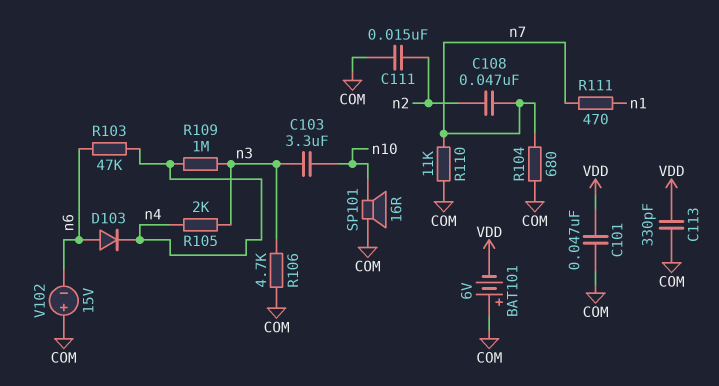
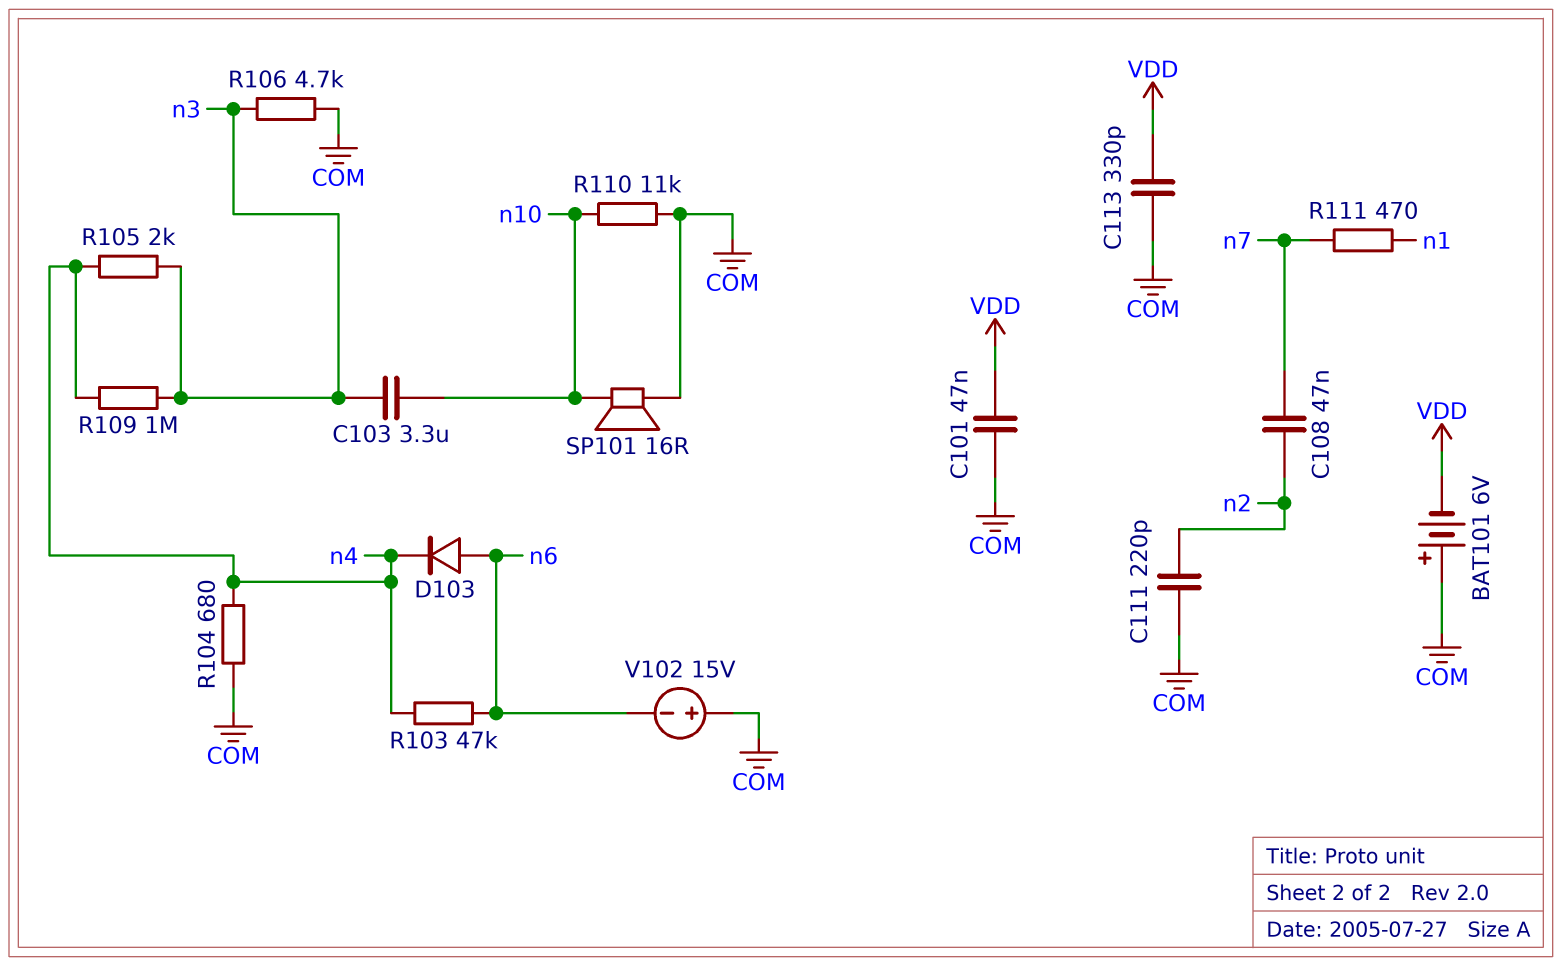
C111: 15nF (COM, n2) -> 220pF (COM, n2)
R104: 680 (COM, n7) -> 680 (COM, n4)
R110: 11k (COM, n7) -> 11k (COM, n10)

